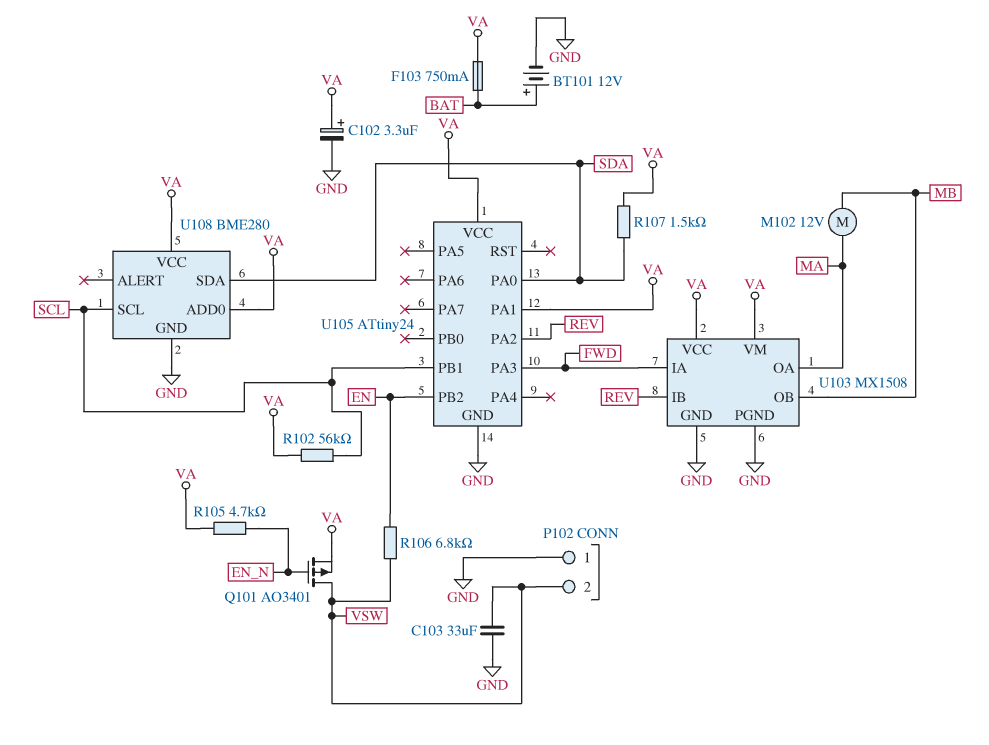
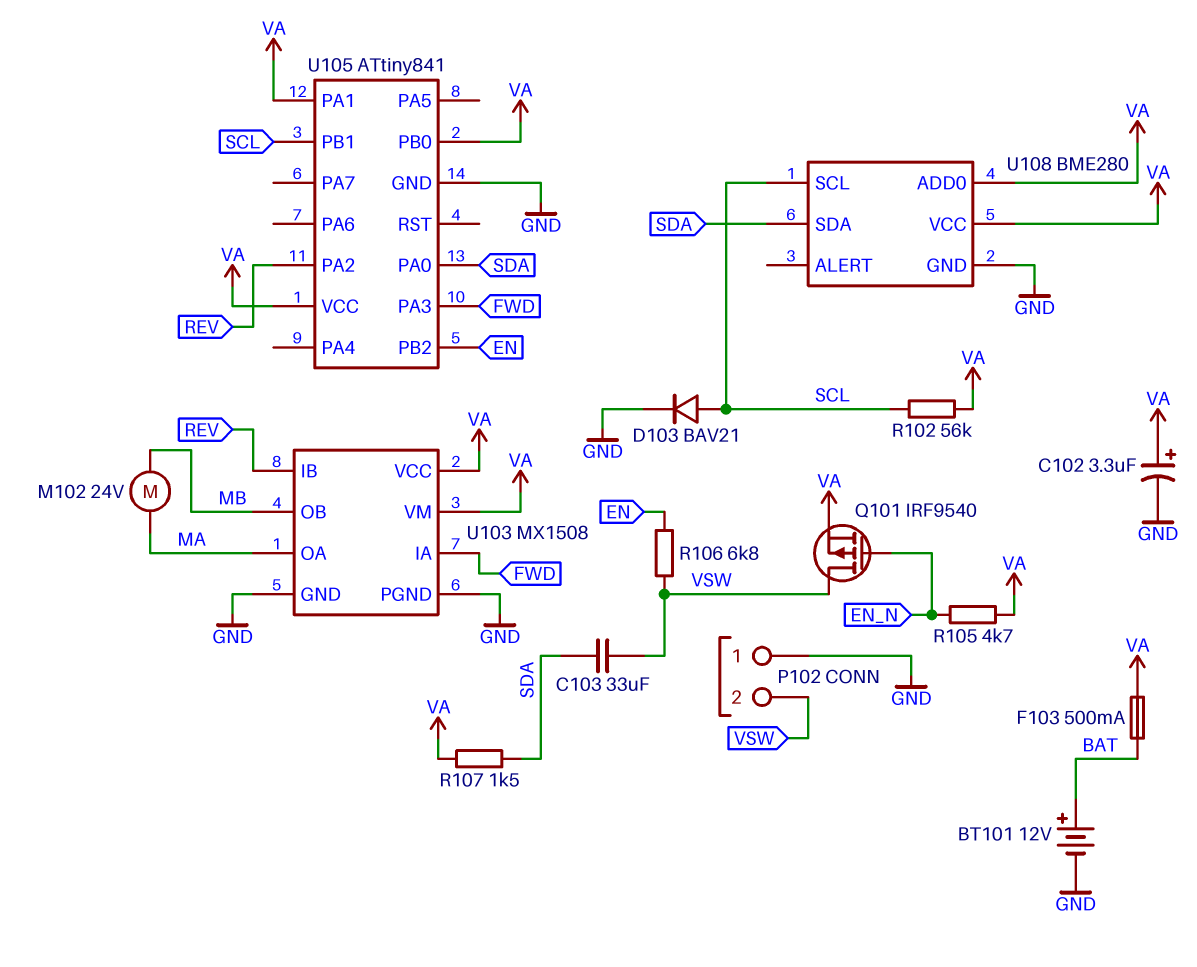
C103: 33uF (GND, VSW) -> 33uF (SDA, VSW)
D103: none -> diode BAV21 (A SCL, K GND)
F103: 750mA (BAT, VA) -> 500mA (BAT, VA)
M102: motor 12V (MA, MB) -> motor 24V (MA, MB)
Q101: PMOS AO3401 (G EN_N, D VSW, S VA) -> PMOS IRF9540 (G EN_N, D VSW, S VA)
U105: ATtiny24 -> ATtiny841
U105 pin PB0: none -> VA

